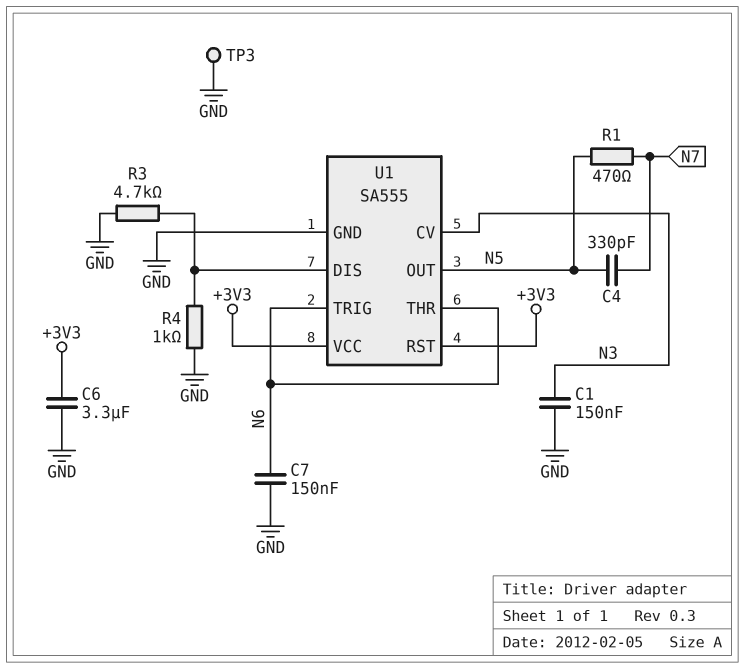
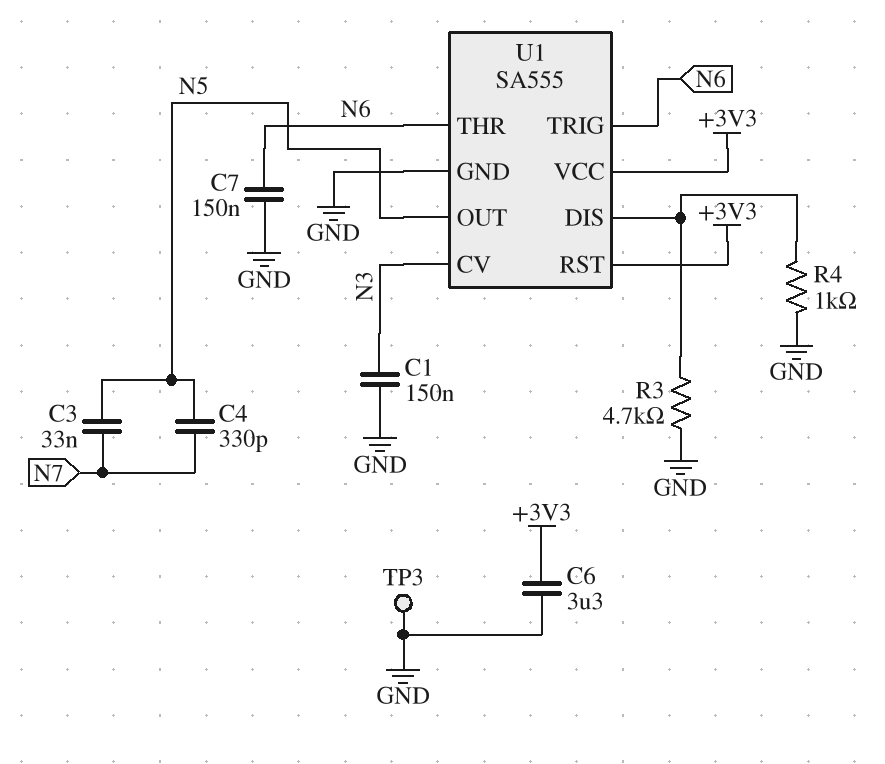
C3: none -> 33nF (N5, N7)
R1: 470 (N5, N7) -> none

